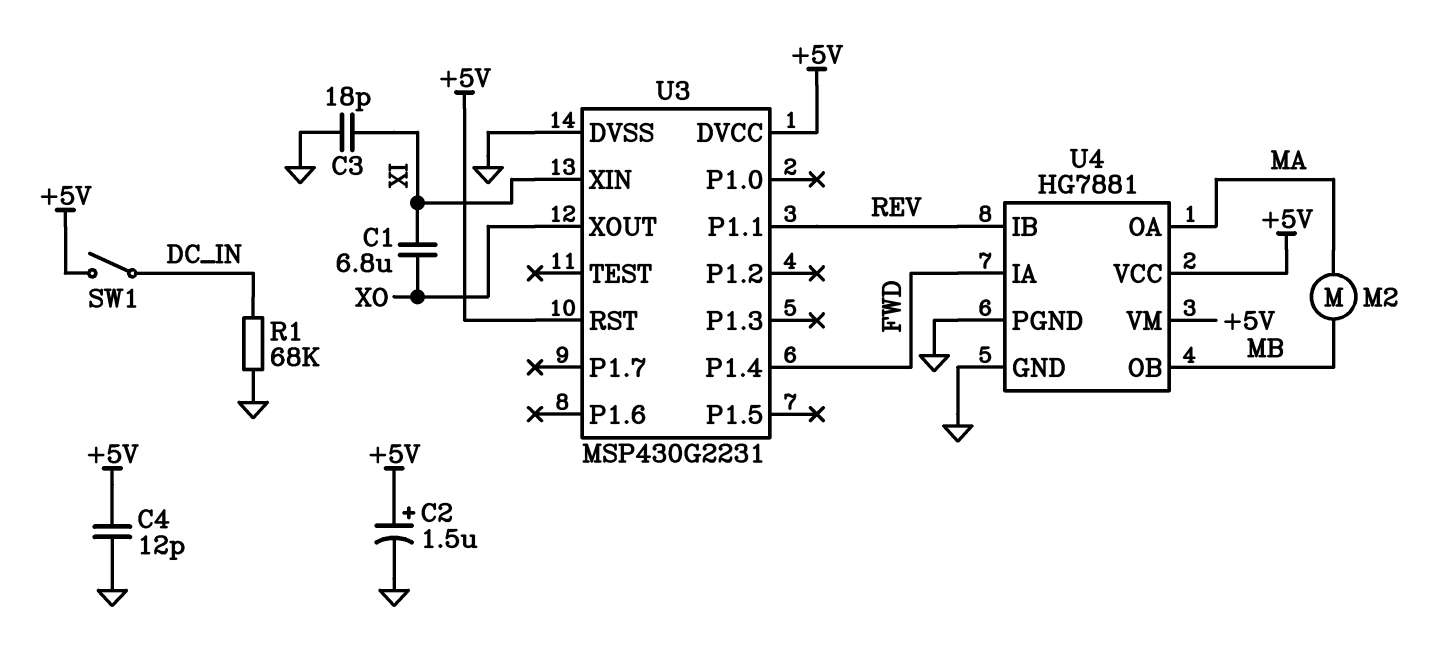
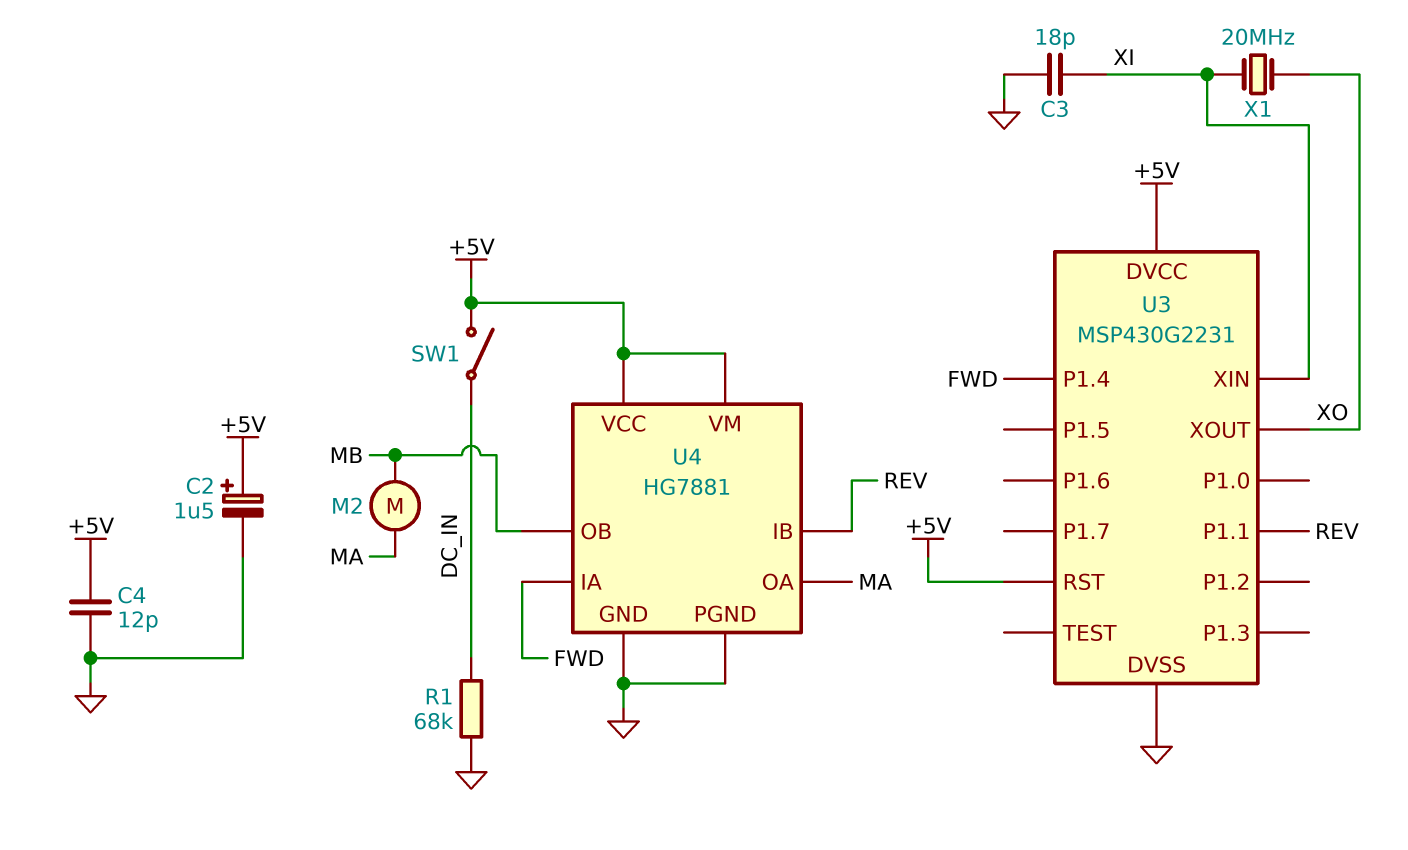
C1: 6.8uF (XI, XO) -> none
X1: none -> 20MHz (XI, XO)

